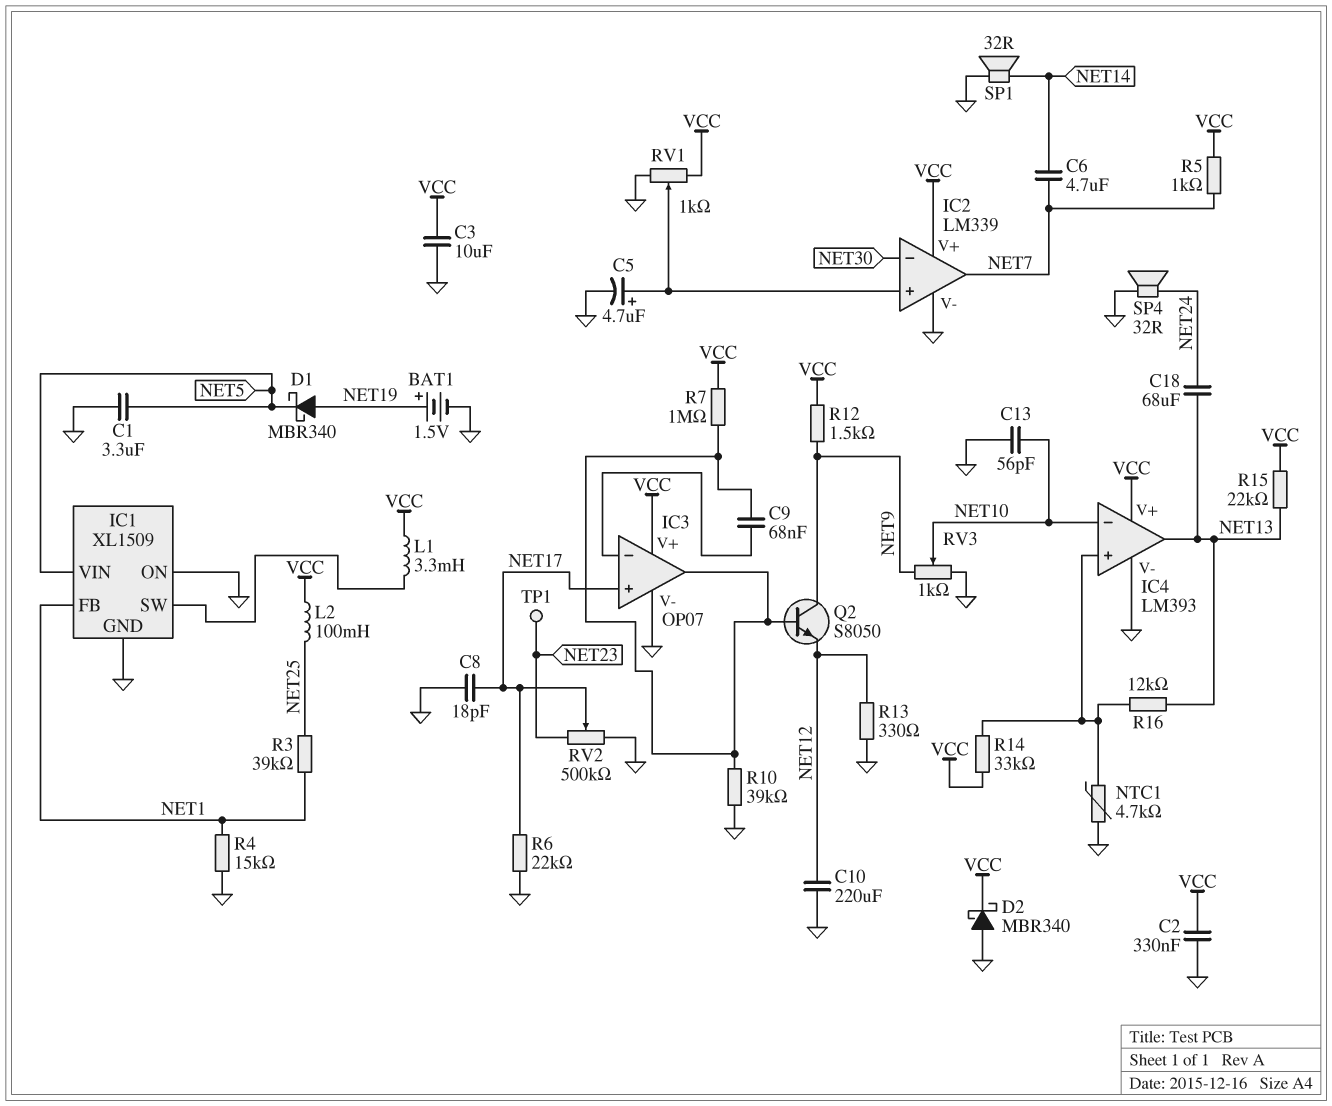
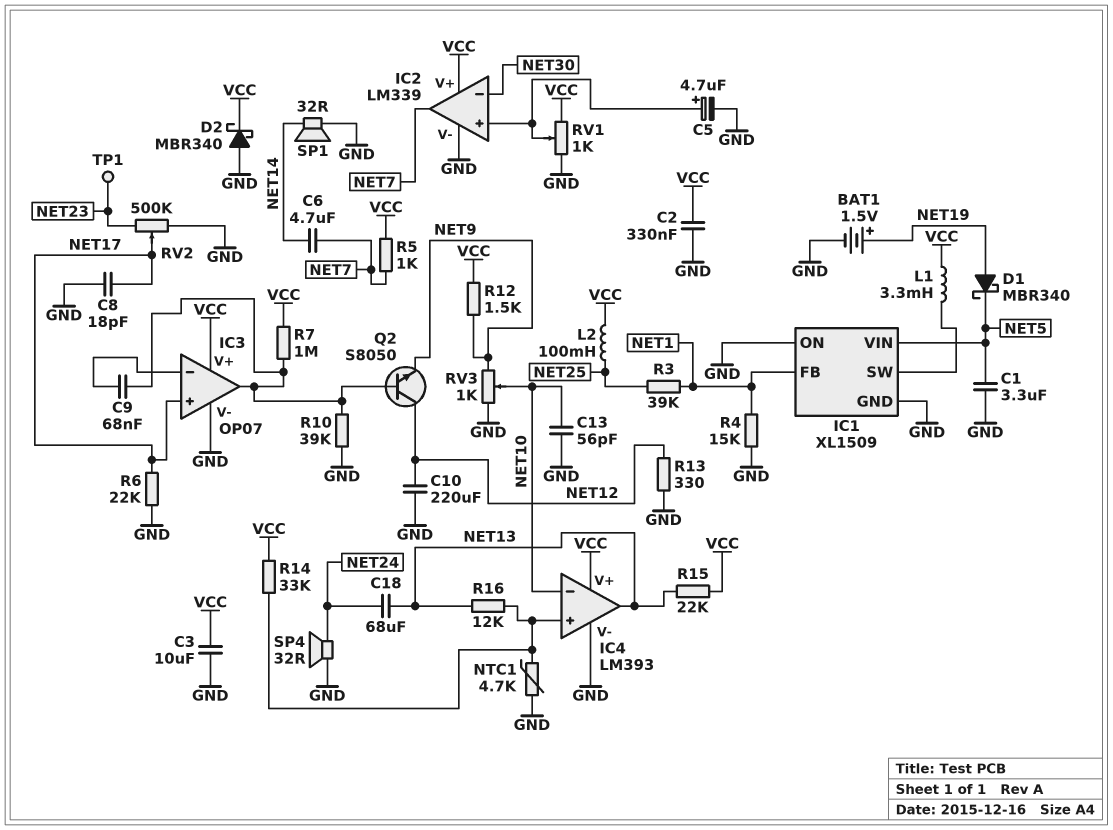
Q2: NPN S8050 (B IC3/out, C NET9, E NET12) -> NPN S8050 (B IC3/out, C NET12, E NET9)

